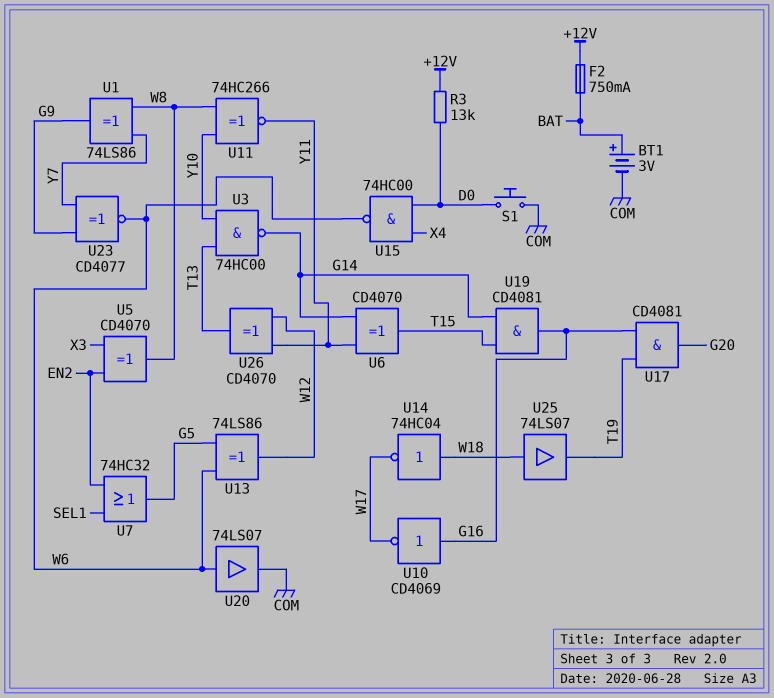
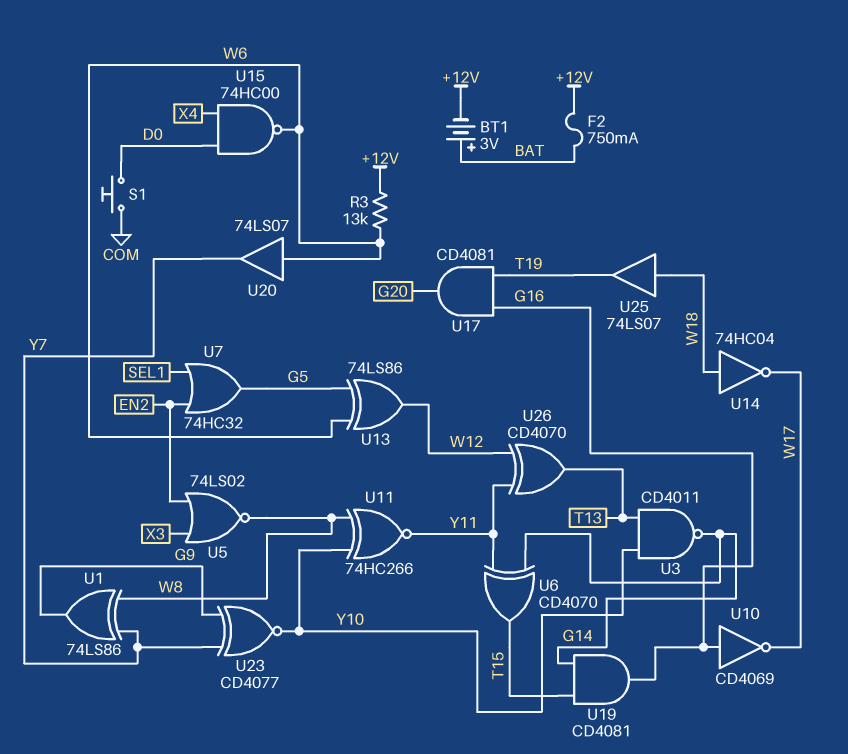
BT1: 3V (plus BAT, minus COM) -> 3V (plus BAT, minus +12V)
R3: 13k (+12V, D0) -> 13k (+12V, W6)
U3: NAND 74HC00 (in T13, in Y10, out G14) -> NAND CD4011 (in T13, in Y10, out G14)
U5: XOR CD4070 (in EN2, in X3, out W8) -> NOR 74LS02 (in EN2, in X3, out W8)
U20: buffer 74LS07 (in W6, out COM) -> buffer 74LS07 (in W6, out Y7)
U23: XNOR CD4077 (in G9, in Y7, out W6) -> XNOR CD4077 (in G9, in Y7, out Y10)

